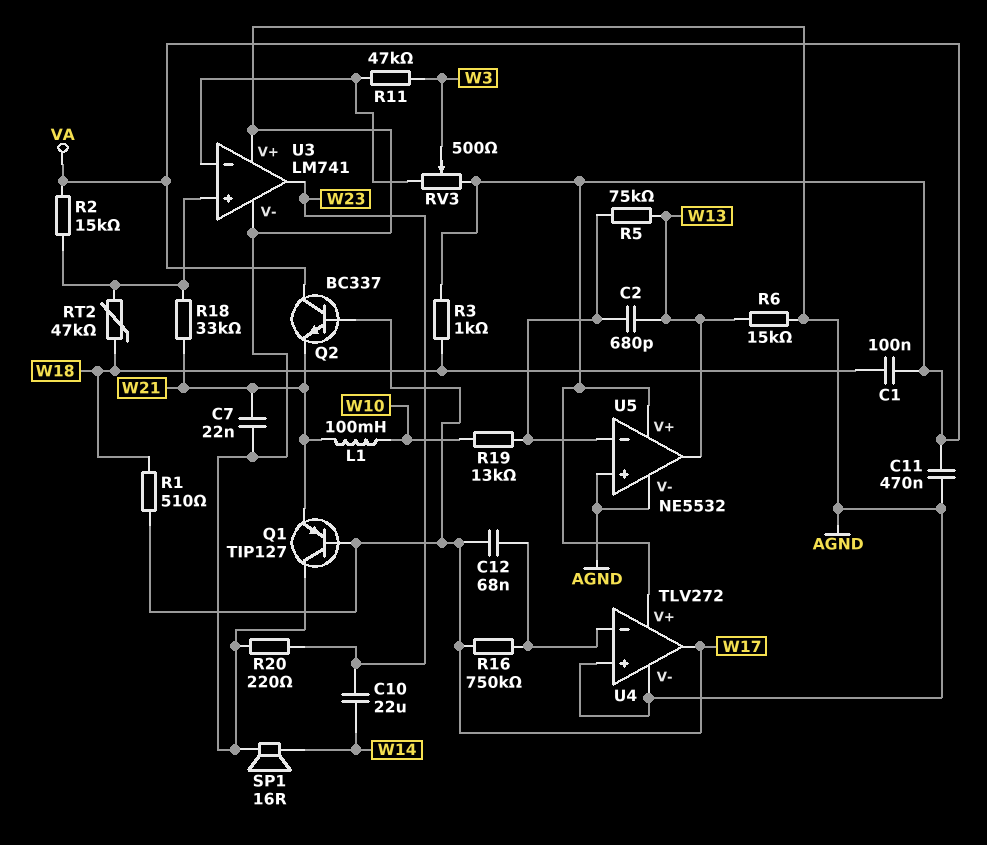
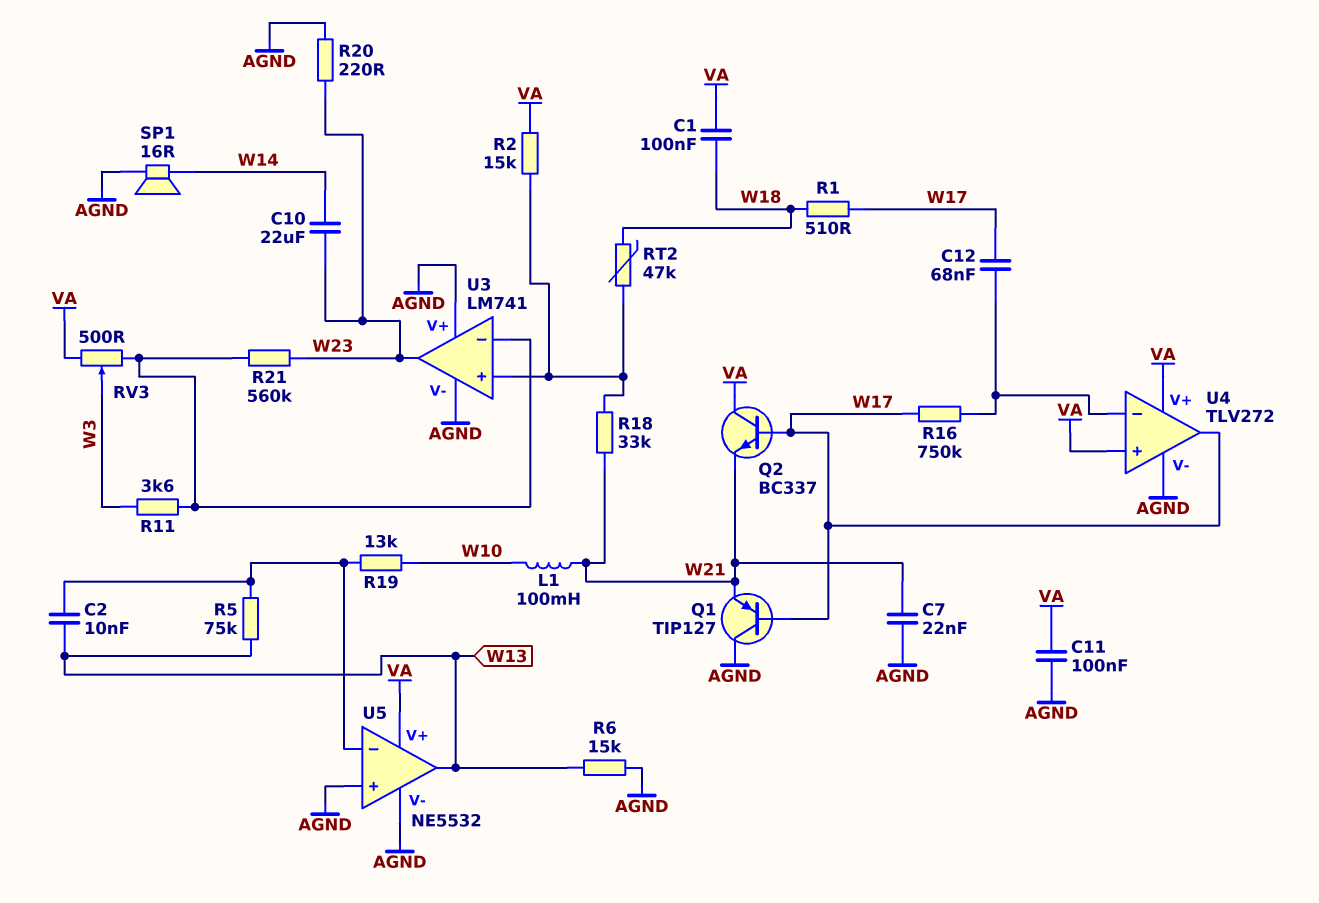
C2: 680pF (U5/in-, W13) -> 10nF (U5/in-, W13)
C11: 470nF (AGND, VA) -> 100nF (AGND, VA)
R3: 1k (VA, W18) -> none
R11: 47k (U3/in-, W3) -> 3.6k (U3/in-, W3)
R21: none -> 560k (U3/in-, W23)
U4 pin in+: AGND -> VA

